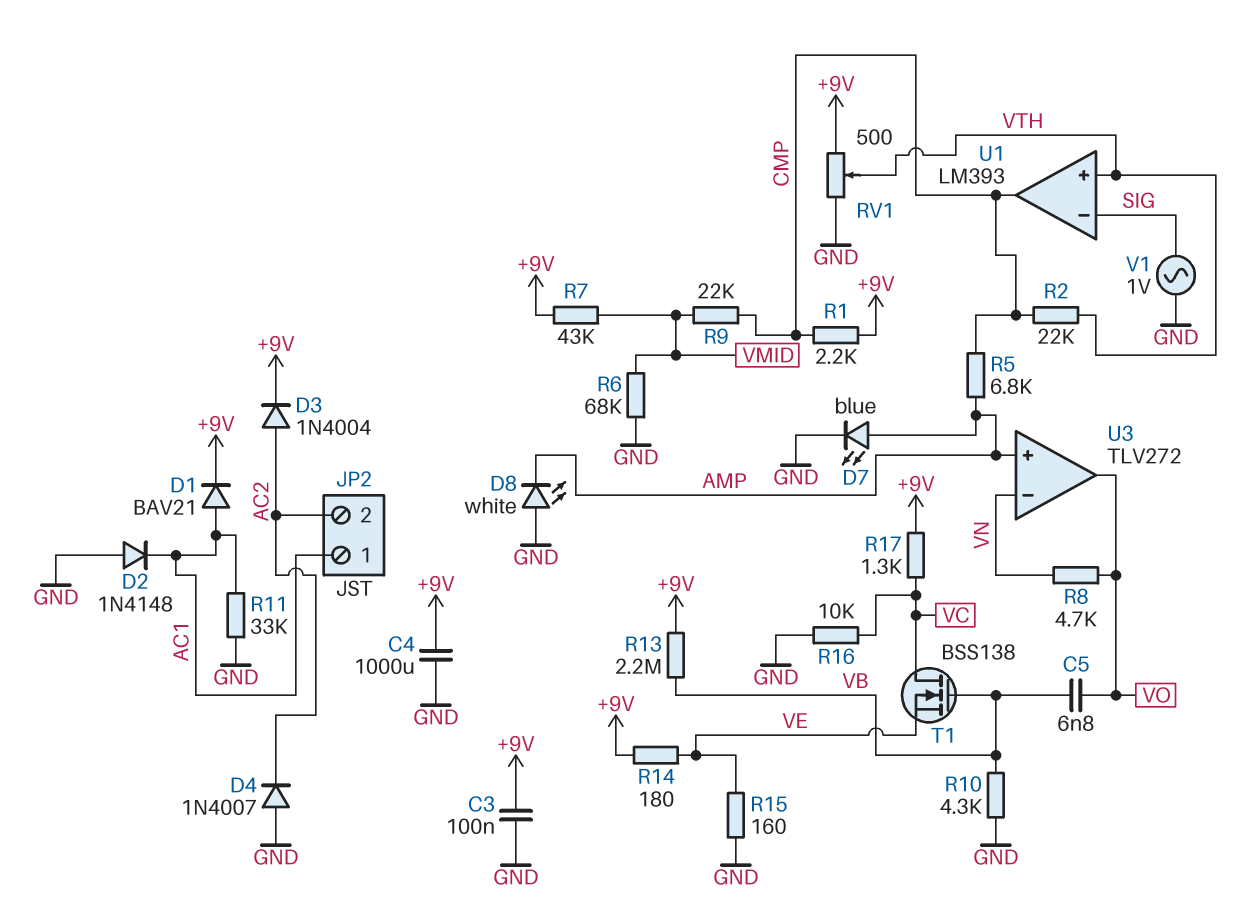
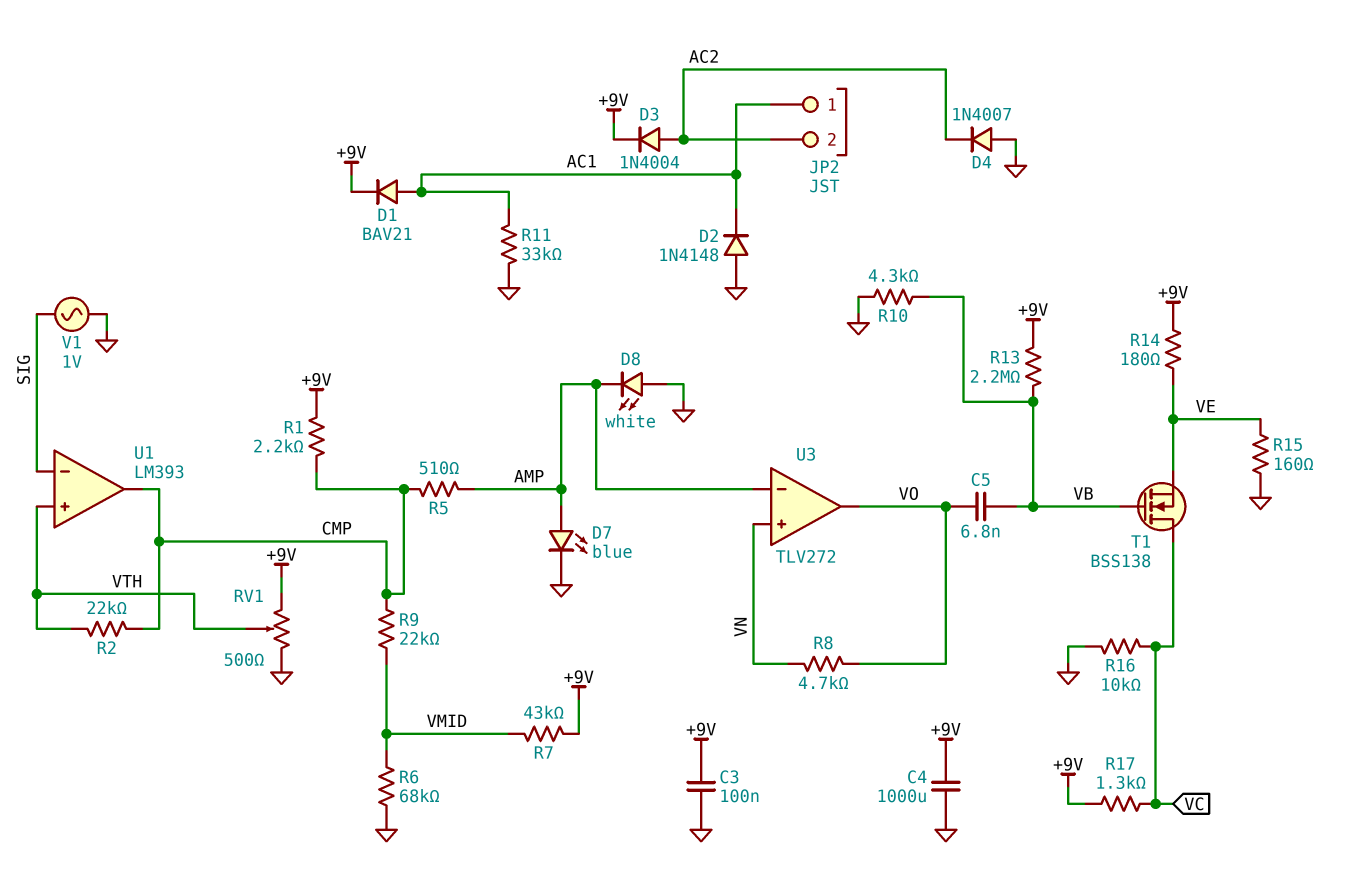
R5: 6.8k (AMP, CMP) -> 510 (AMP, CMP)
U3 pin in+: AMP -> VN
U3 pin in-: VN -> AMP

